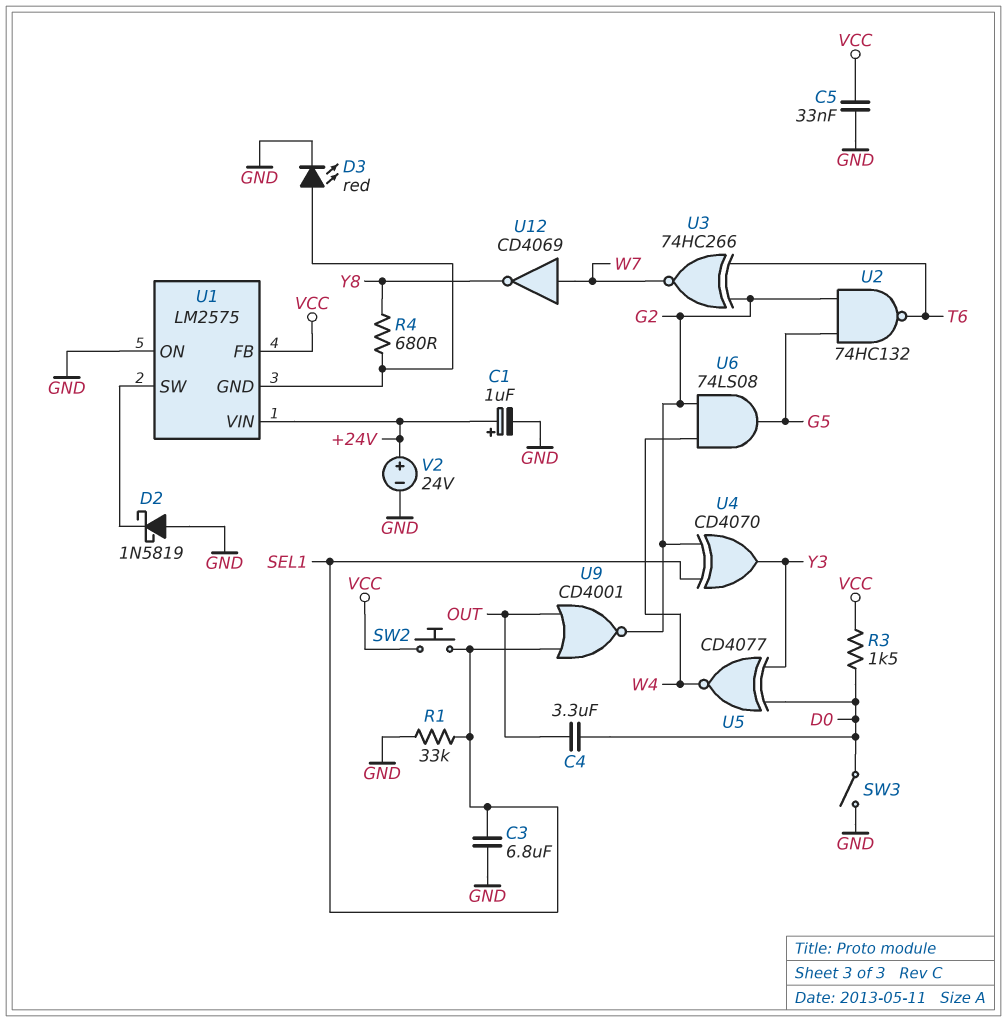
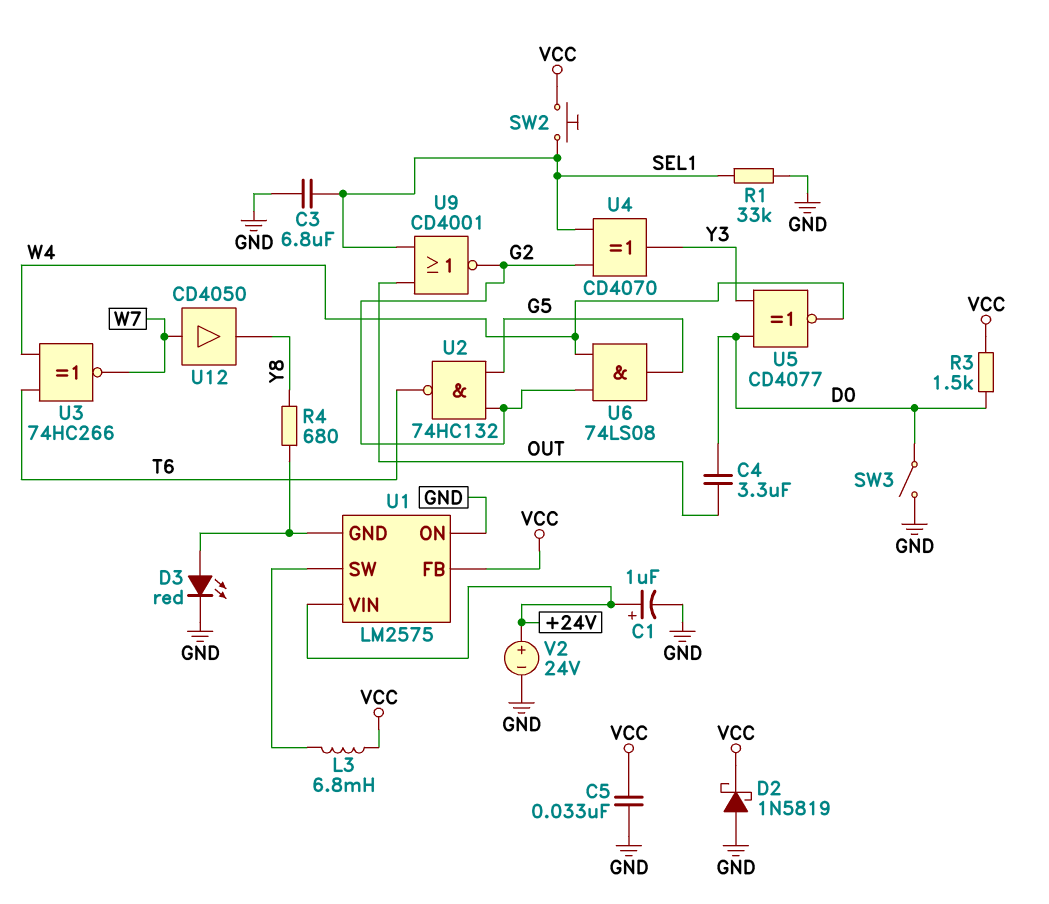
D2: schottky 1N5819 (A GND, K U1/SW) -> schottky 1N5819 (A GND, K VCC)
L3: none -> 6.8mH (U1/SW, VCC)
U3: XNOR 74HC266 (in G2, in T6, out W7) -> XNOR 74HC266 (in T6, in W4, out W7)
U12: NOT CD4069 (in W7, out Y8) -> buffer CD4050 (in W7, out Y8)

